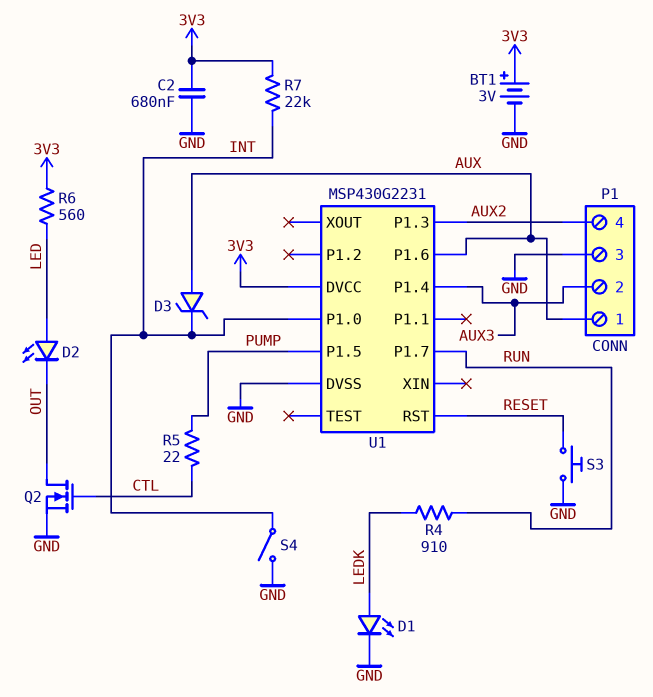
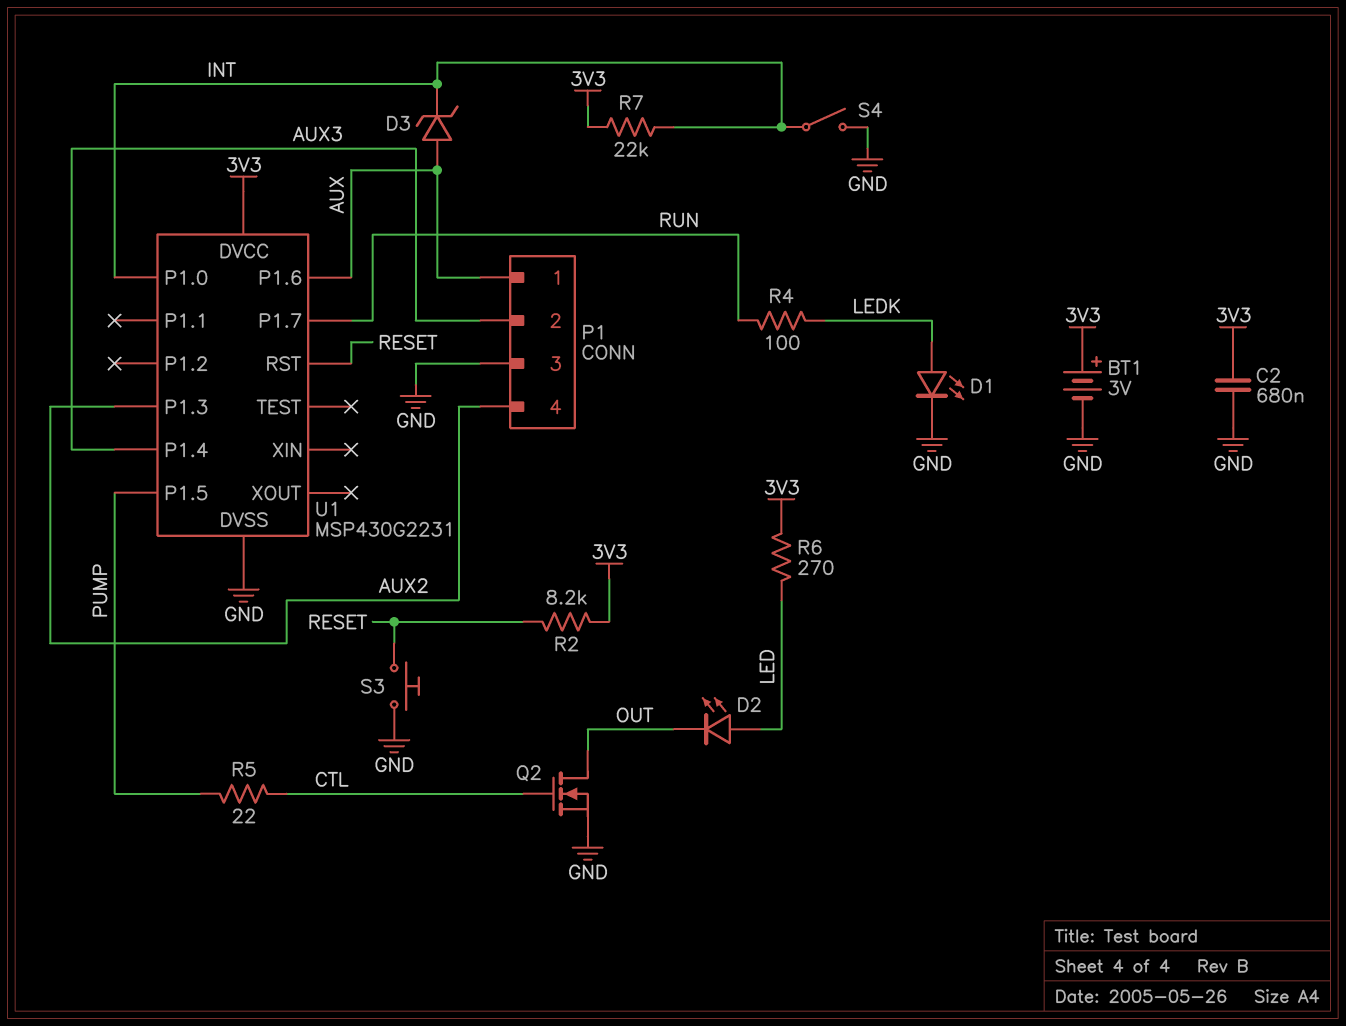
R2: none -> 8.2k (3V3, RESET)
R4: 910 (LEDK, RUN) -> 100 (LEDK, RUN)
R6: 560 (3V3, LED) -> 270 (3V3, LED)

